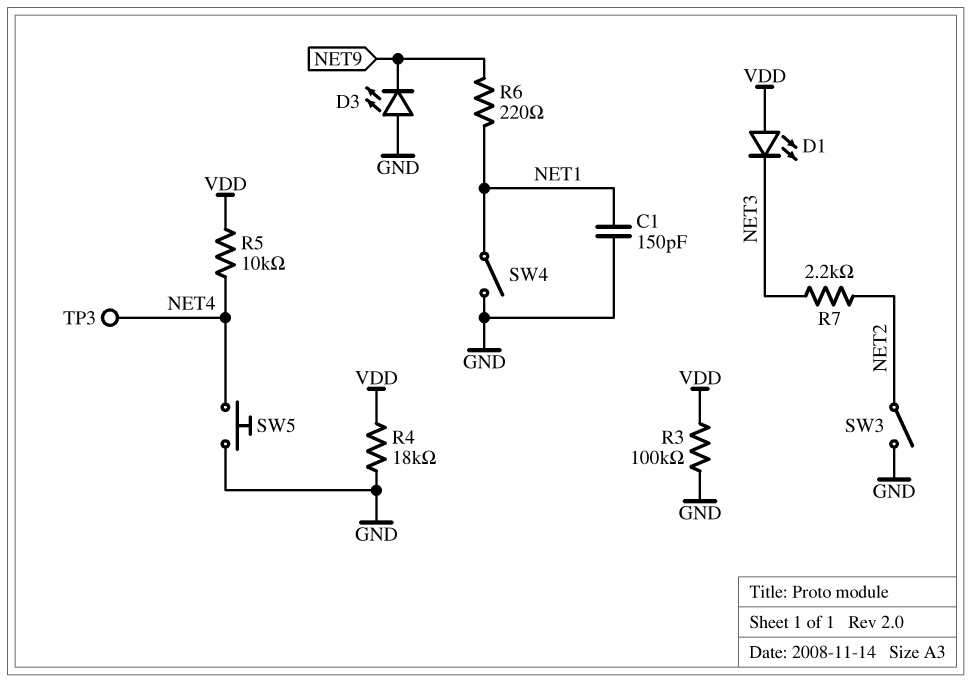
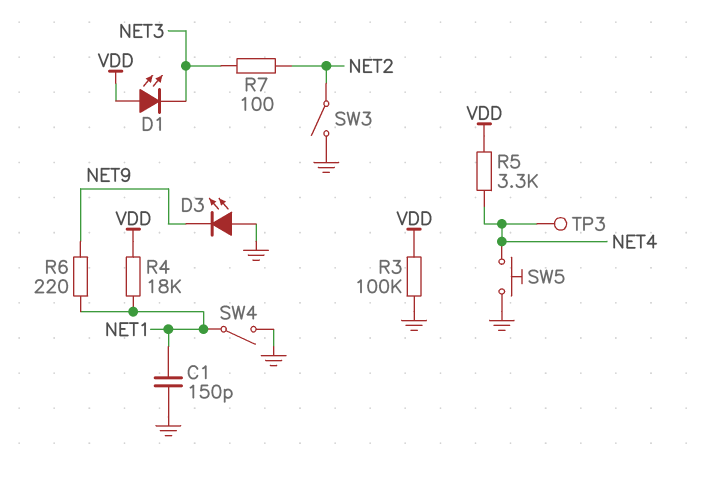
R4: 18k (GND, VDD) -> 18k (NET1, VDD)
R5: 10k (NET4, VDD) -> 3.3k (NET4, VDD)
R7: 2.2k (NET2, NET3) -> 100 (NET2, NET3)

